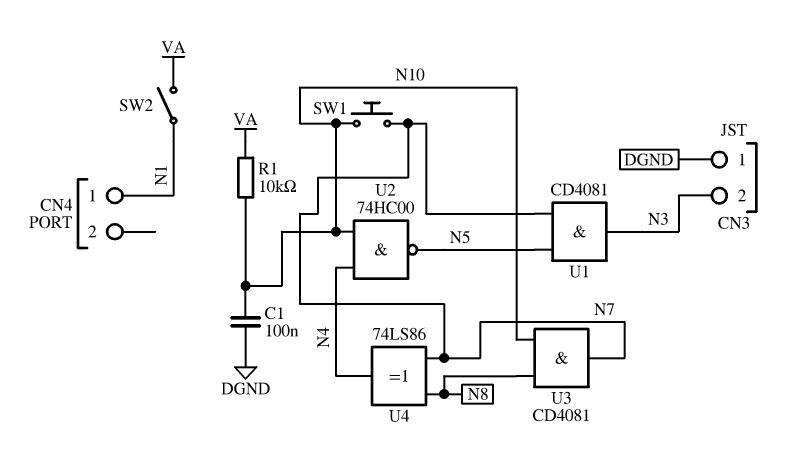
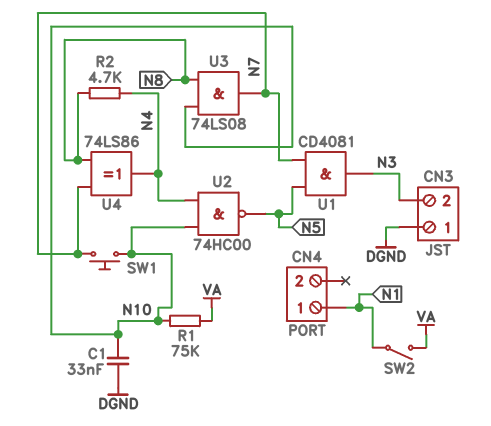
C1: 100nF (DGND, N10) -> 33nF (DGND, N10)
R1: 10k (N10, VA) -> 75k (N10, VA)
R2: none -> 4.7k (N4, N8)
U3: AND CD4081 (in N8, in N10, out N7) -> AND 74LS08 (in N8, in N10, out N7)

